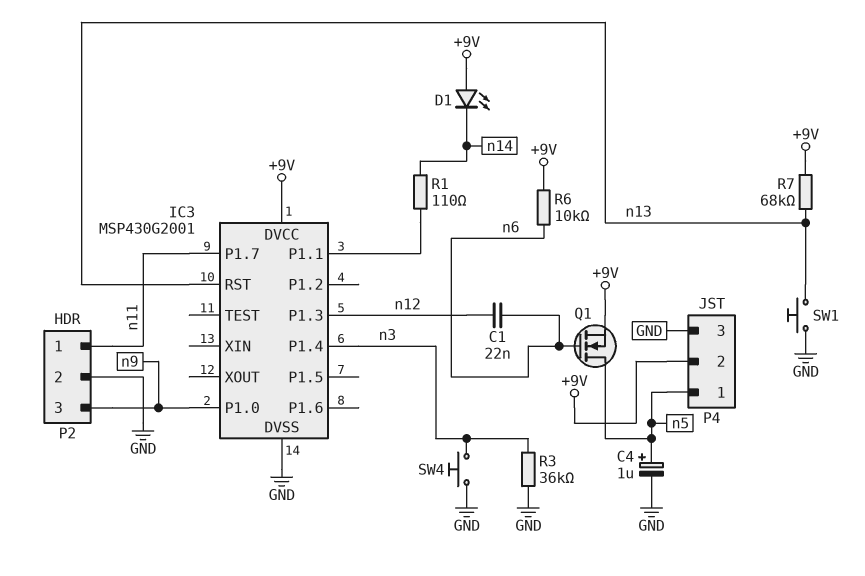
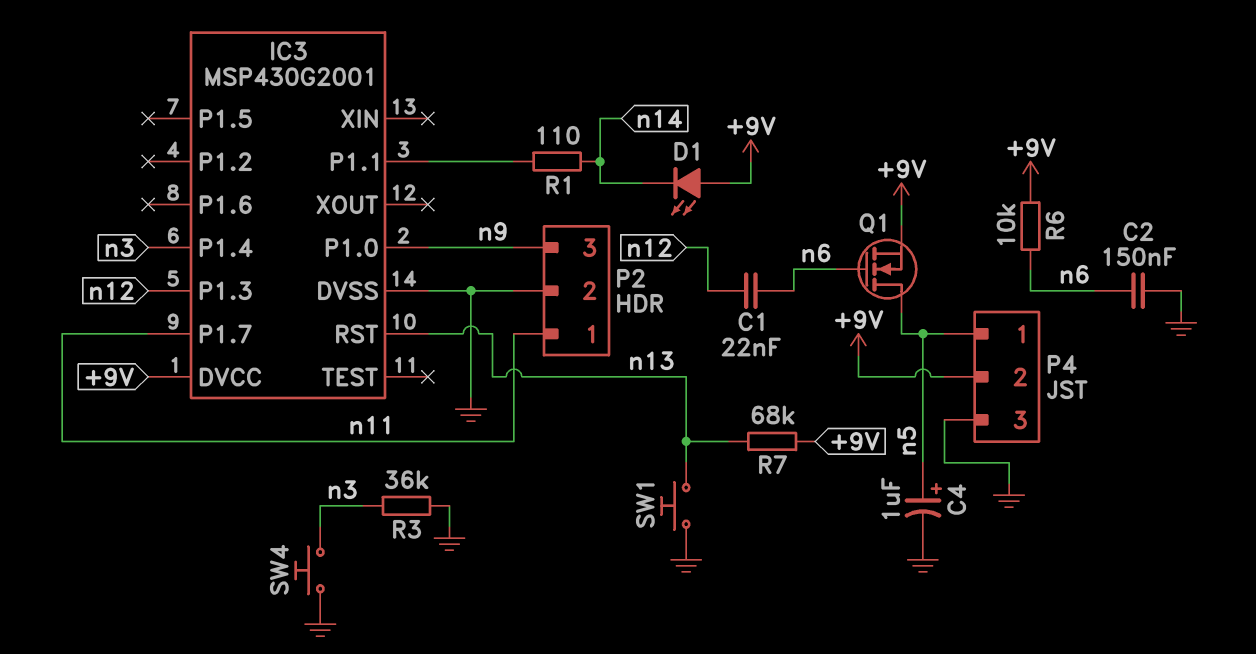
C2: none -> 150nF (GND, n6)

